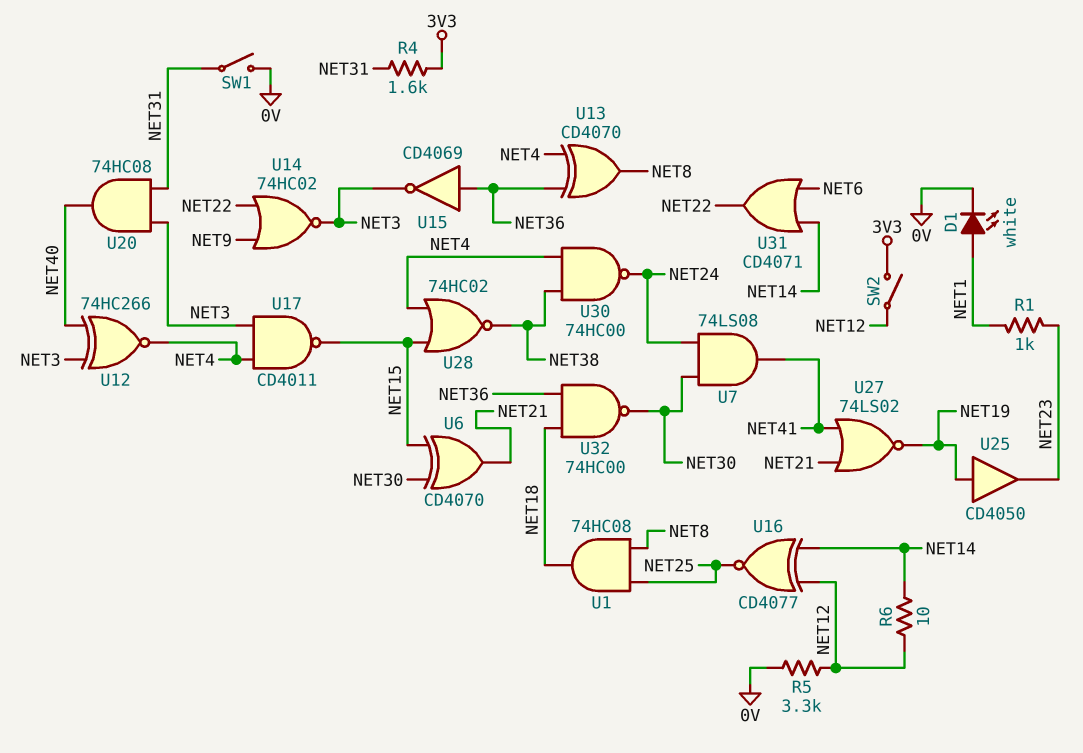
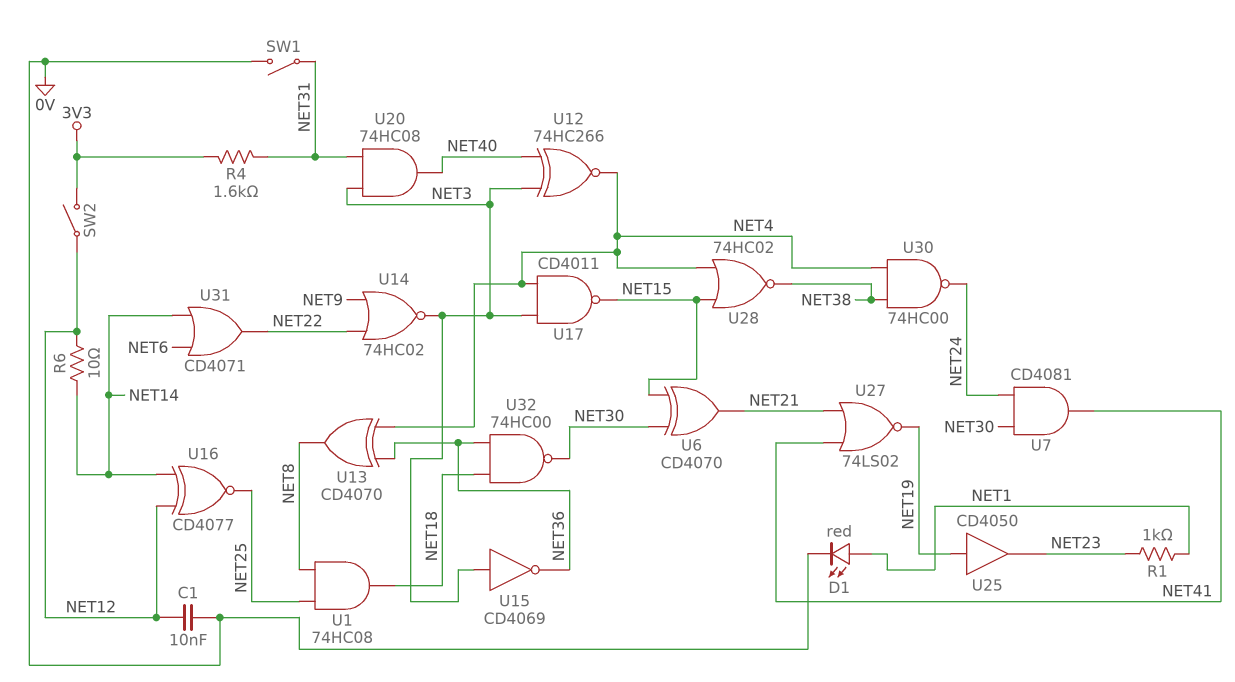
C1: none -> 10nF (0V, NET12)
D1: LED white (A NET1, K 0V) -> LED red (A NET1, K 0V)
R5: 3.3k (0V, NET12) -> none
U7: AND 74LS08 (in NET24, in NET30, out NET41) -> AND CD4081 (in NET24, in NET30, out NET41)
U15: NOT CD4069 (in NET36, out NET3) -> NOT CD4069 (in NET3, out NET36)

